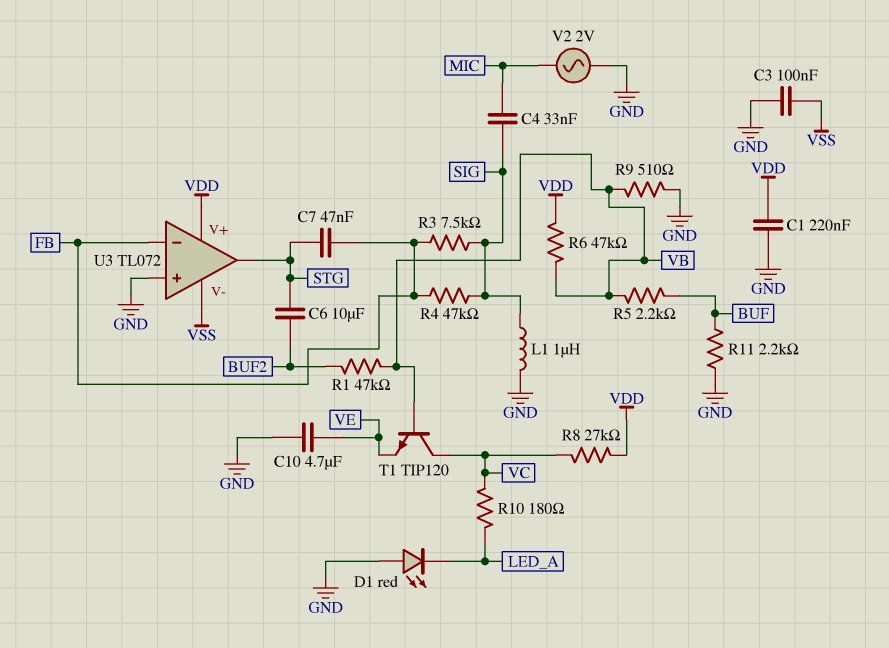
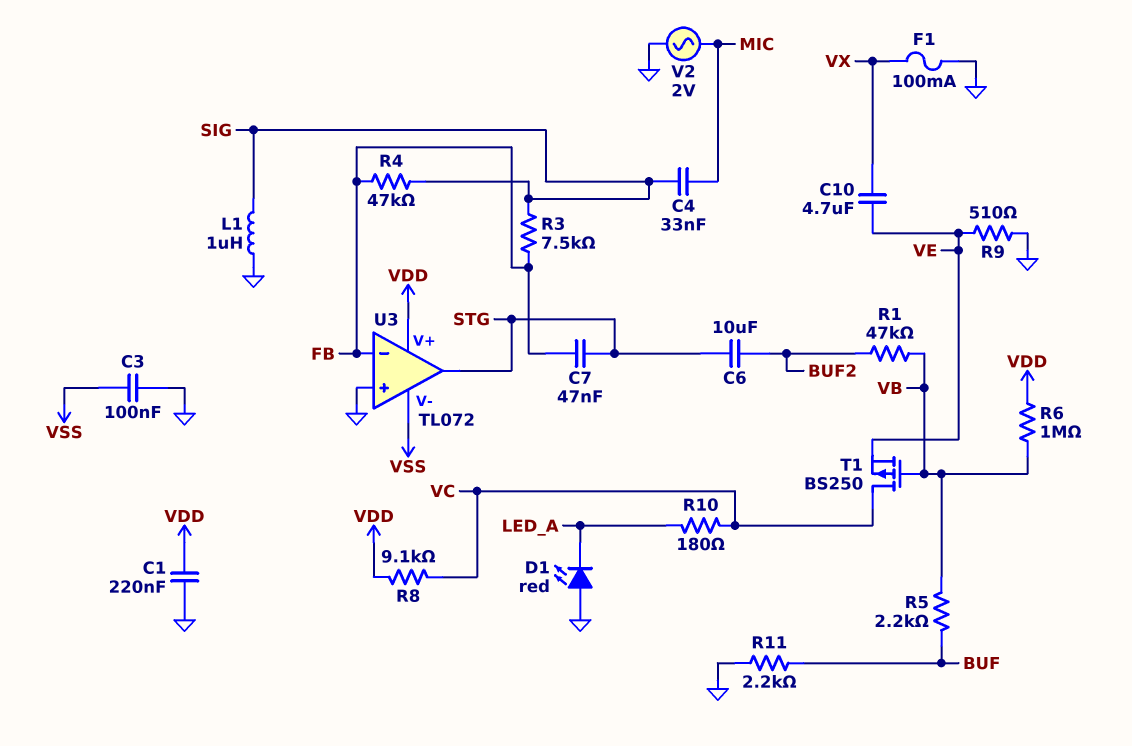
C10: 4.7uF (GND, VE) -> 4.7uF (VE, VX)
F1: none -> 100mA (GND, VX)
R6: 47k (VB, VDD) -> 1M (VB, VDD)
R8: 27k (VC, VDD) -> 9.1k (VC, VDD)
R9: 510 (GND, VB) -> 510 (GND, VE)
T1: NPN TIP120 (B VB, C VC, E VE) -> PMOS BS250 (G VB, D VC, S VE)

